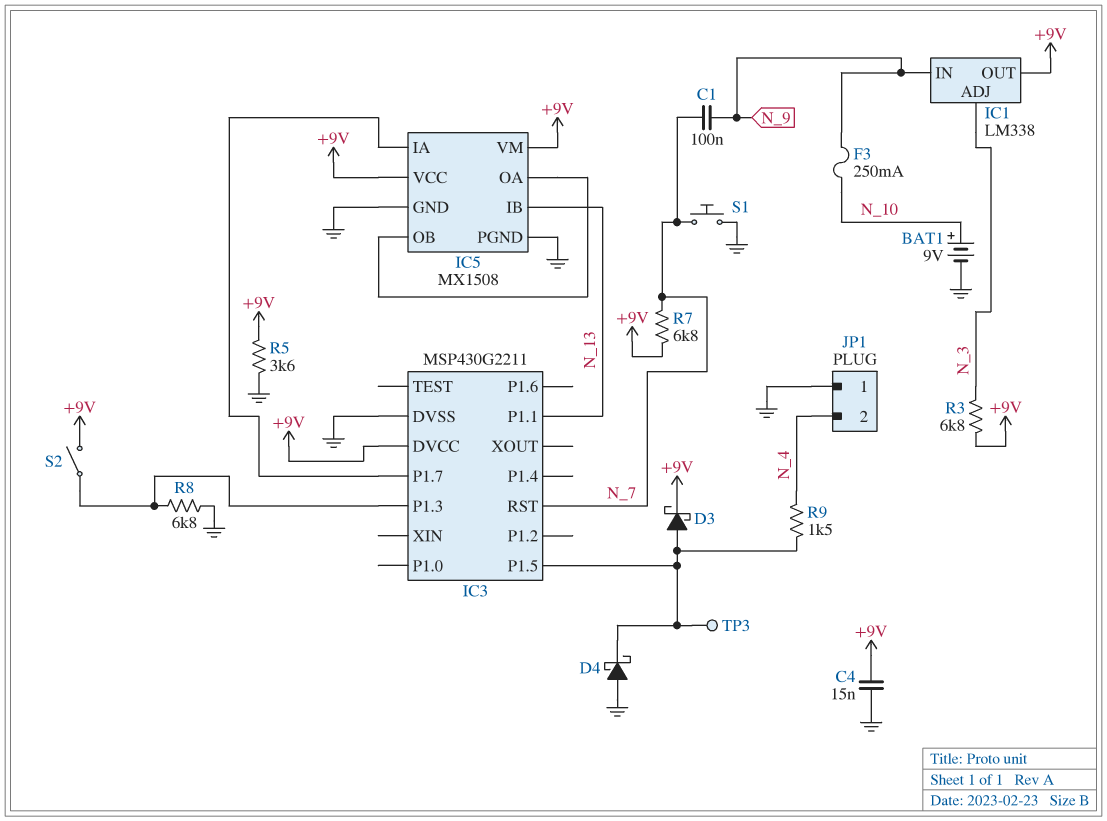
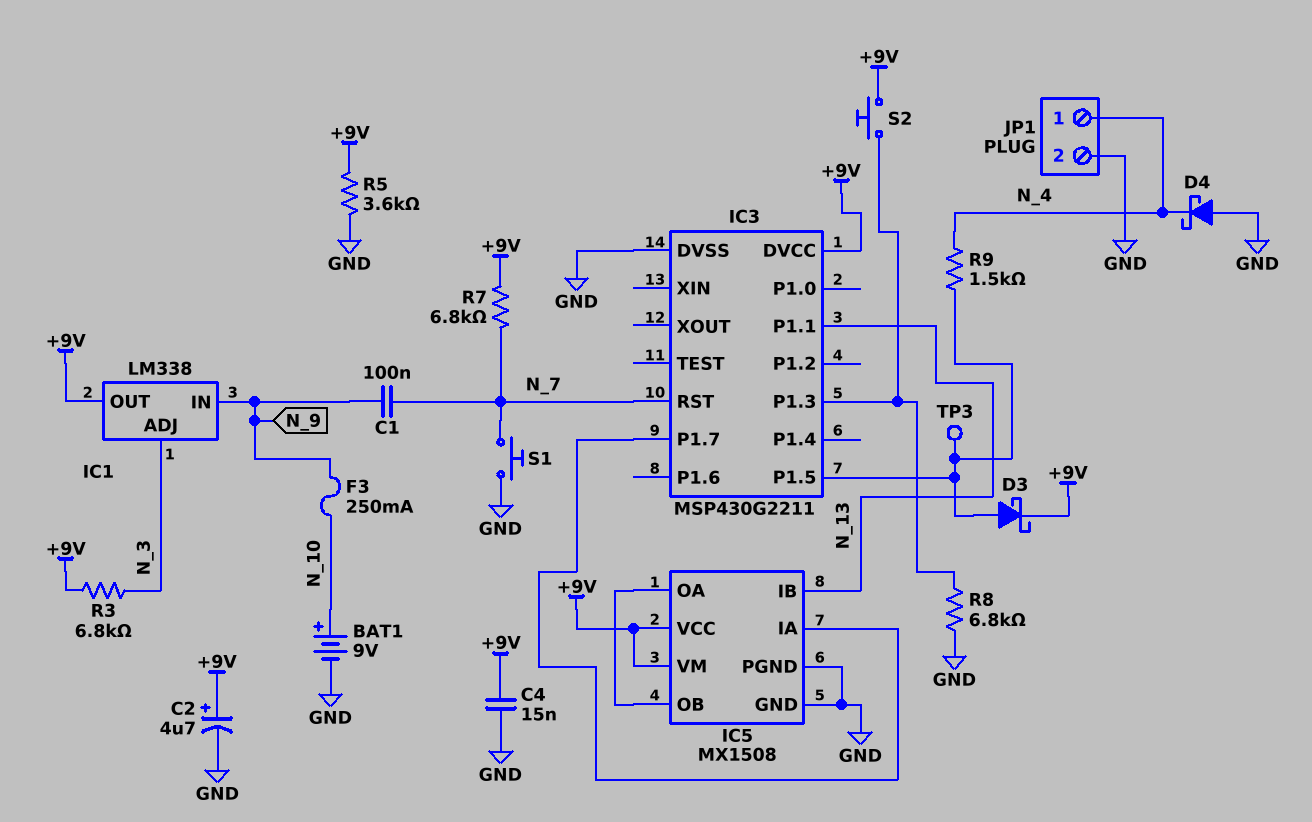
C2: none -> 4.7uF (plus +9V, minus GND)
D4: schottky (A GND, K IC3/P1.5) -> schottky (A GND, K N_4)
JP1 pin 1: GND -> N_4
JP1 pin 2: N_4 -> GND
S2: switch (+9V, IC3/P1.3) -> button (+9V, IC3/P1.3)

